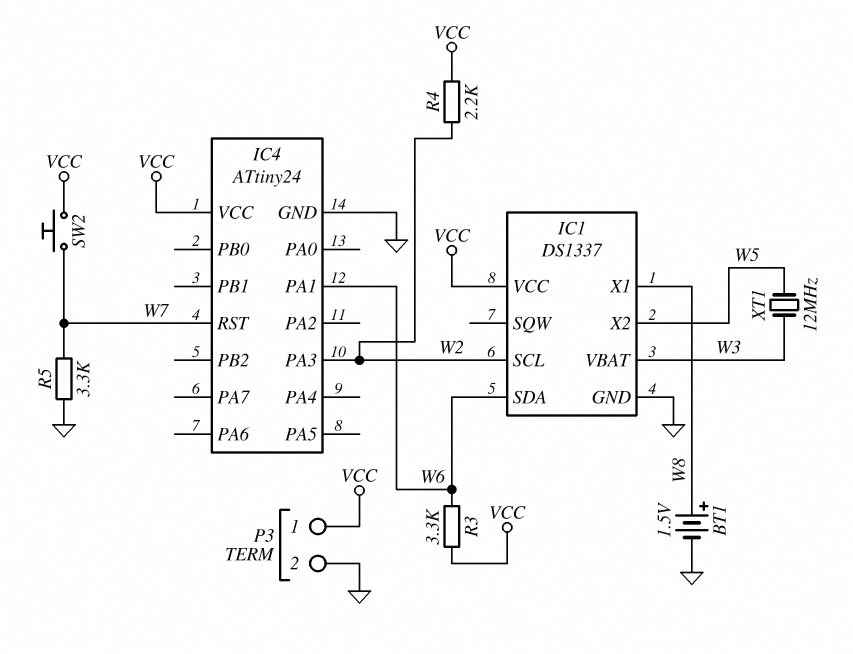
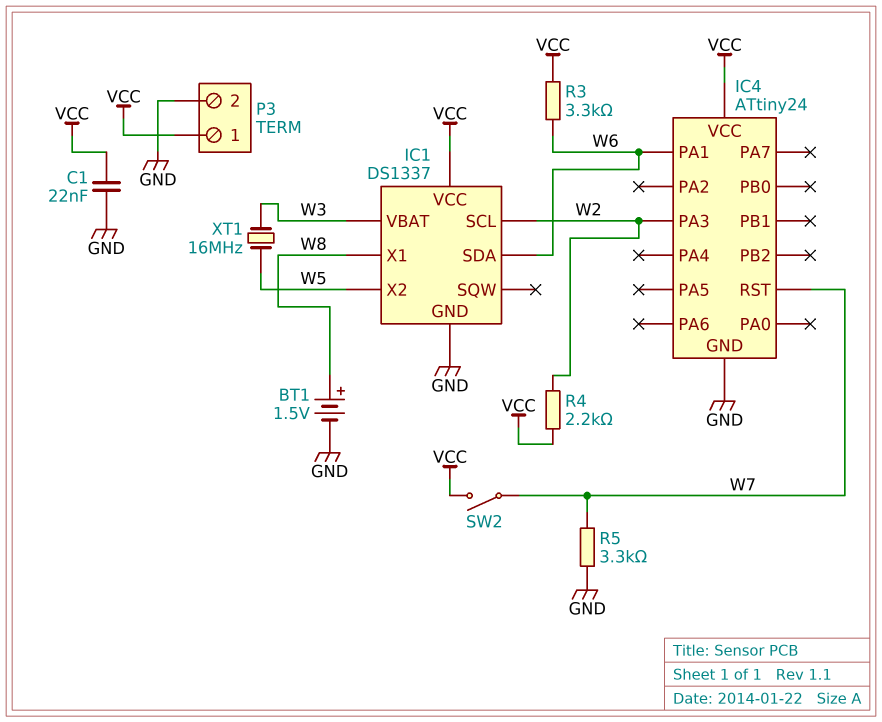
C1: none -> 22nF (GND, VCC)
SW2: button (VCC, W7) -> switch (VCC, W7)
XT1: 12MHz (W3, W5) -> 16MHz (W3, W5)

